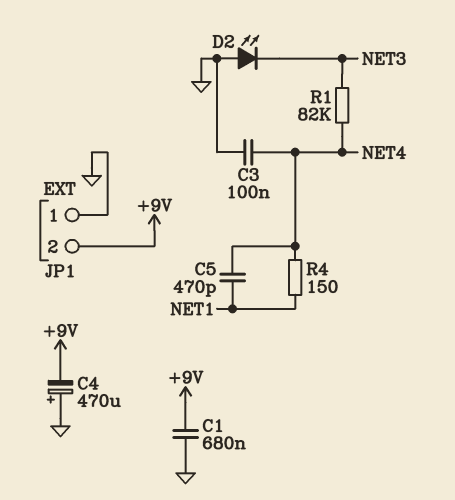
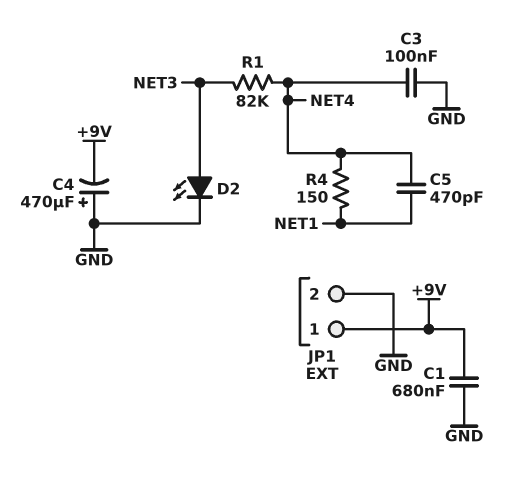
D2: LED (A GND, K NET3) -> LED (A NET3, K GND)
JP1 pin 1: GND -> +9V
JP1 pin 2: +9V -> GND

